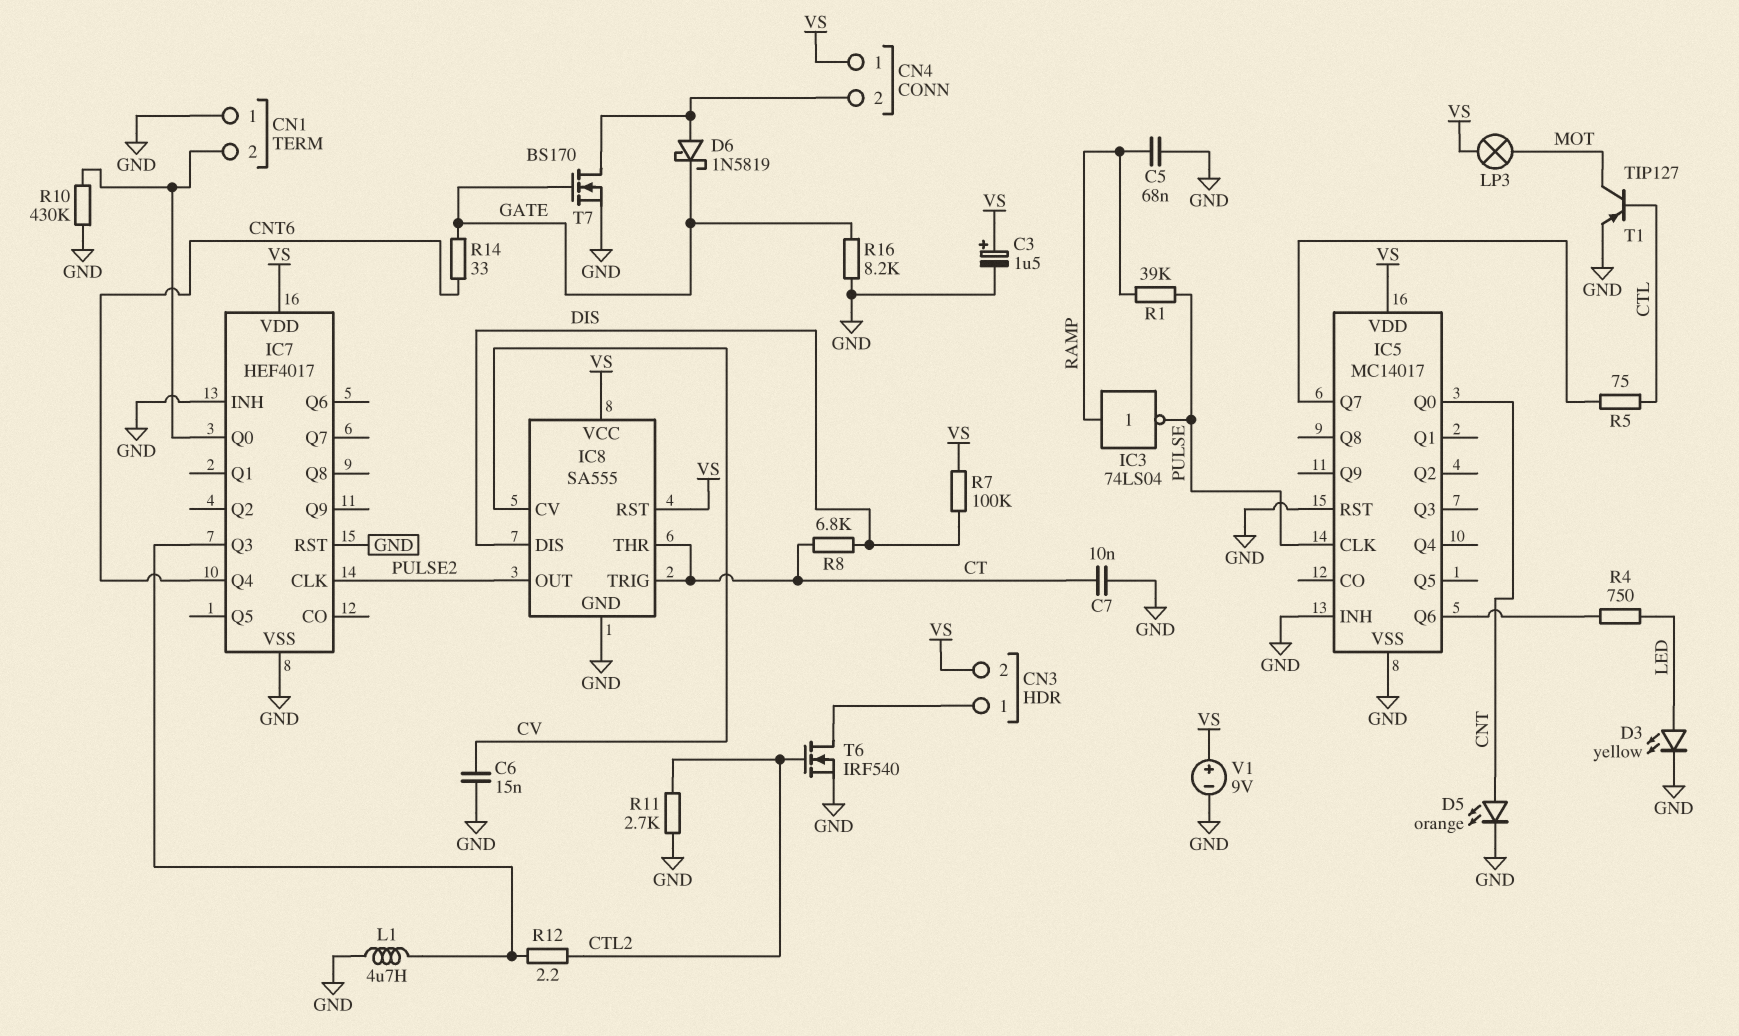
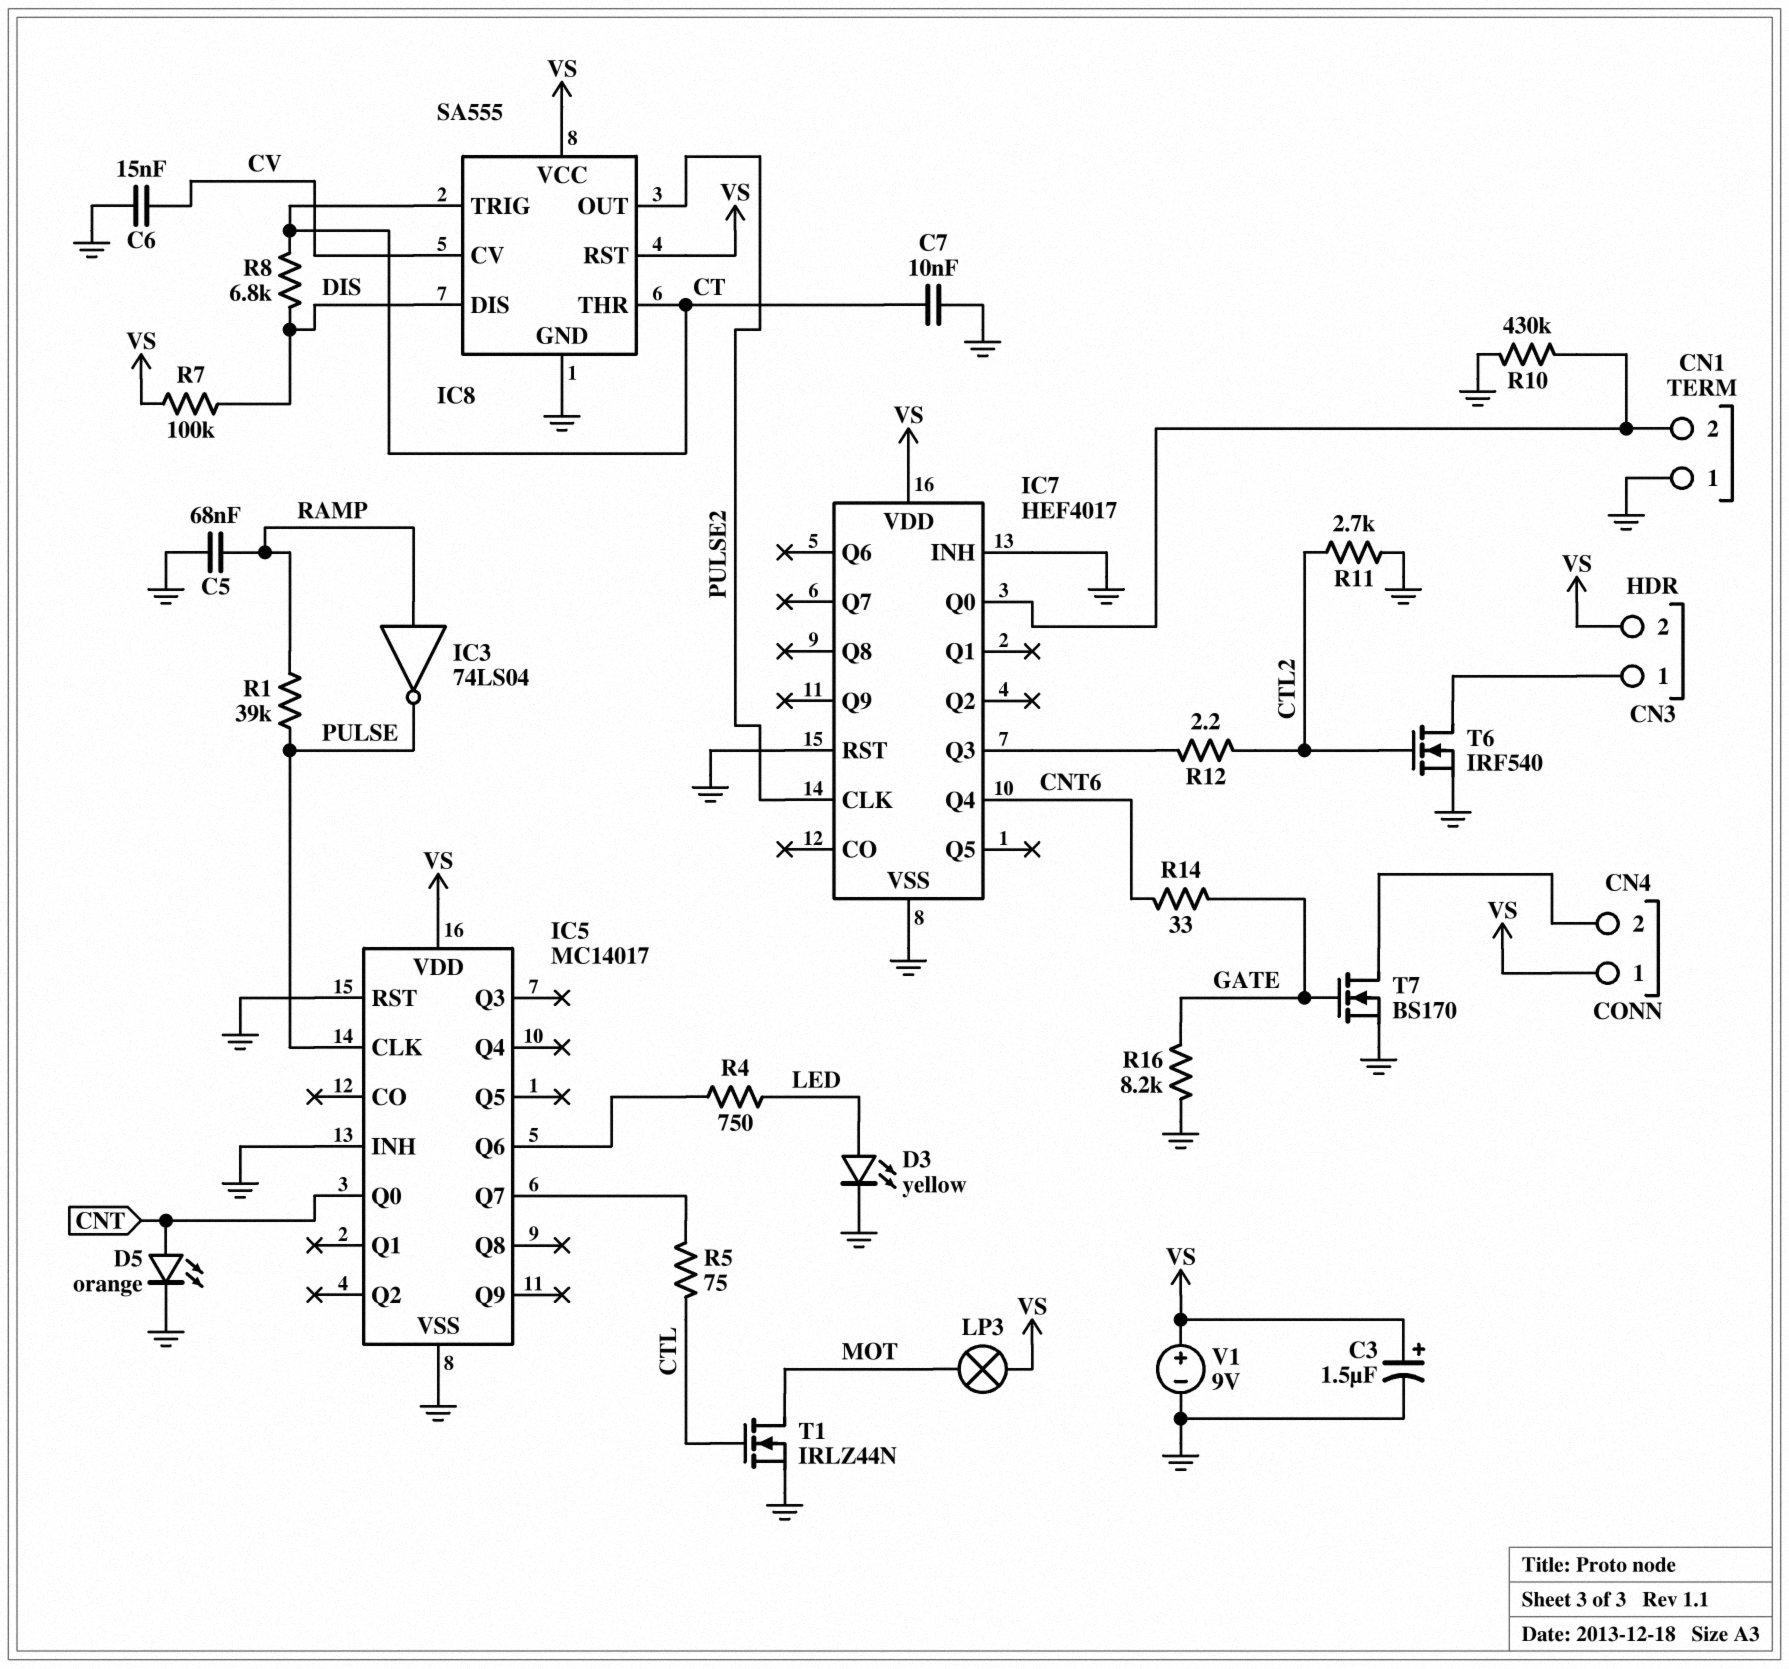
D6: schottky 1N5819 (A CN4/2, K GATE) -> none
L1: 4.7uH (GND, IC7/Q3) -> none
T1: PNP TIP127 (B CTL, C MOT, E GND) -> NMOS IRLZ44N (G CTL, D MOT, S GND)

